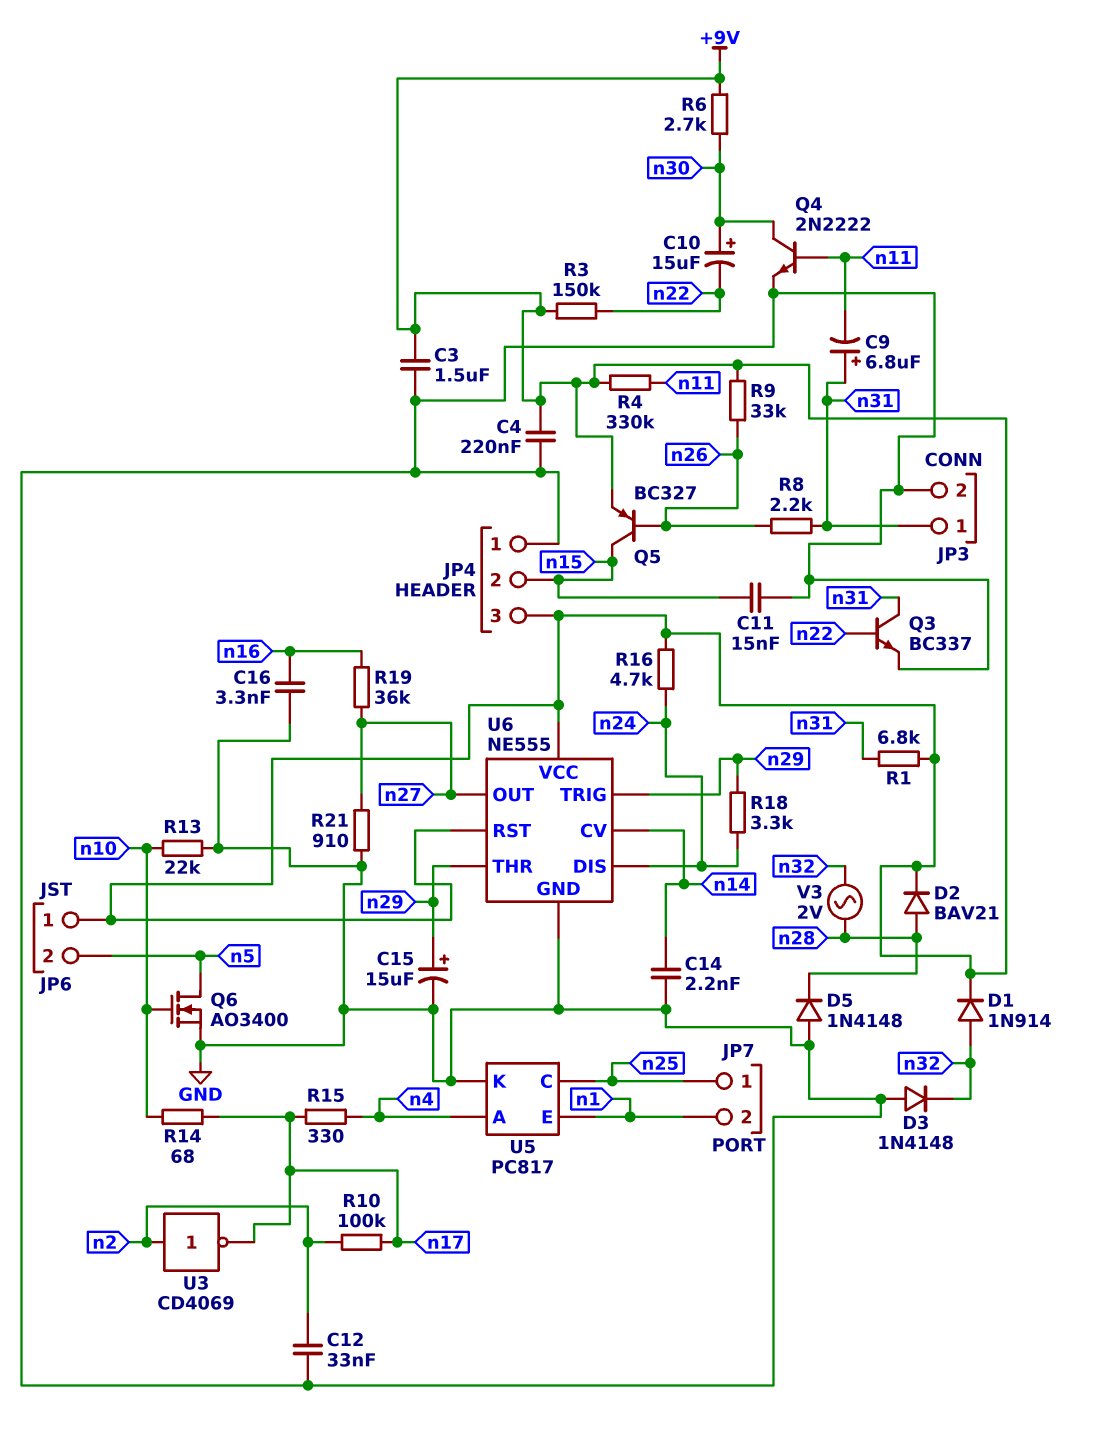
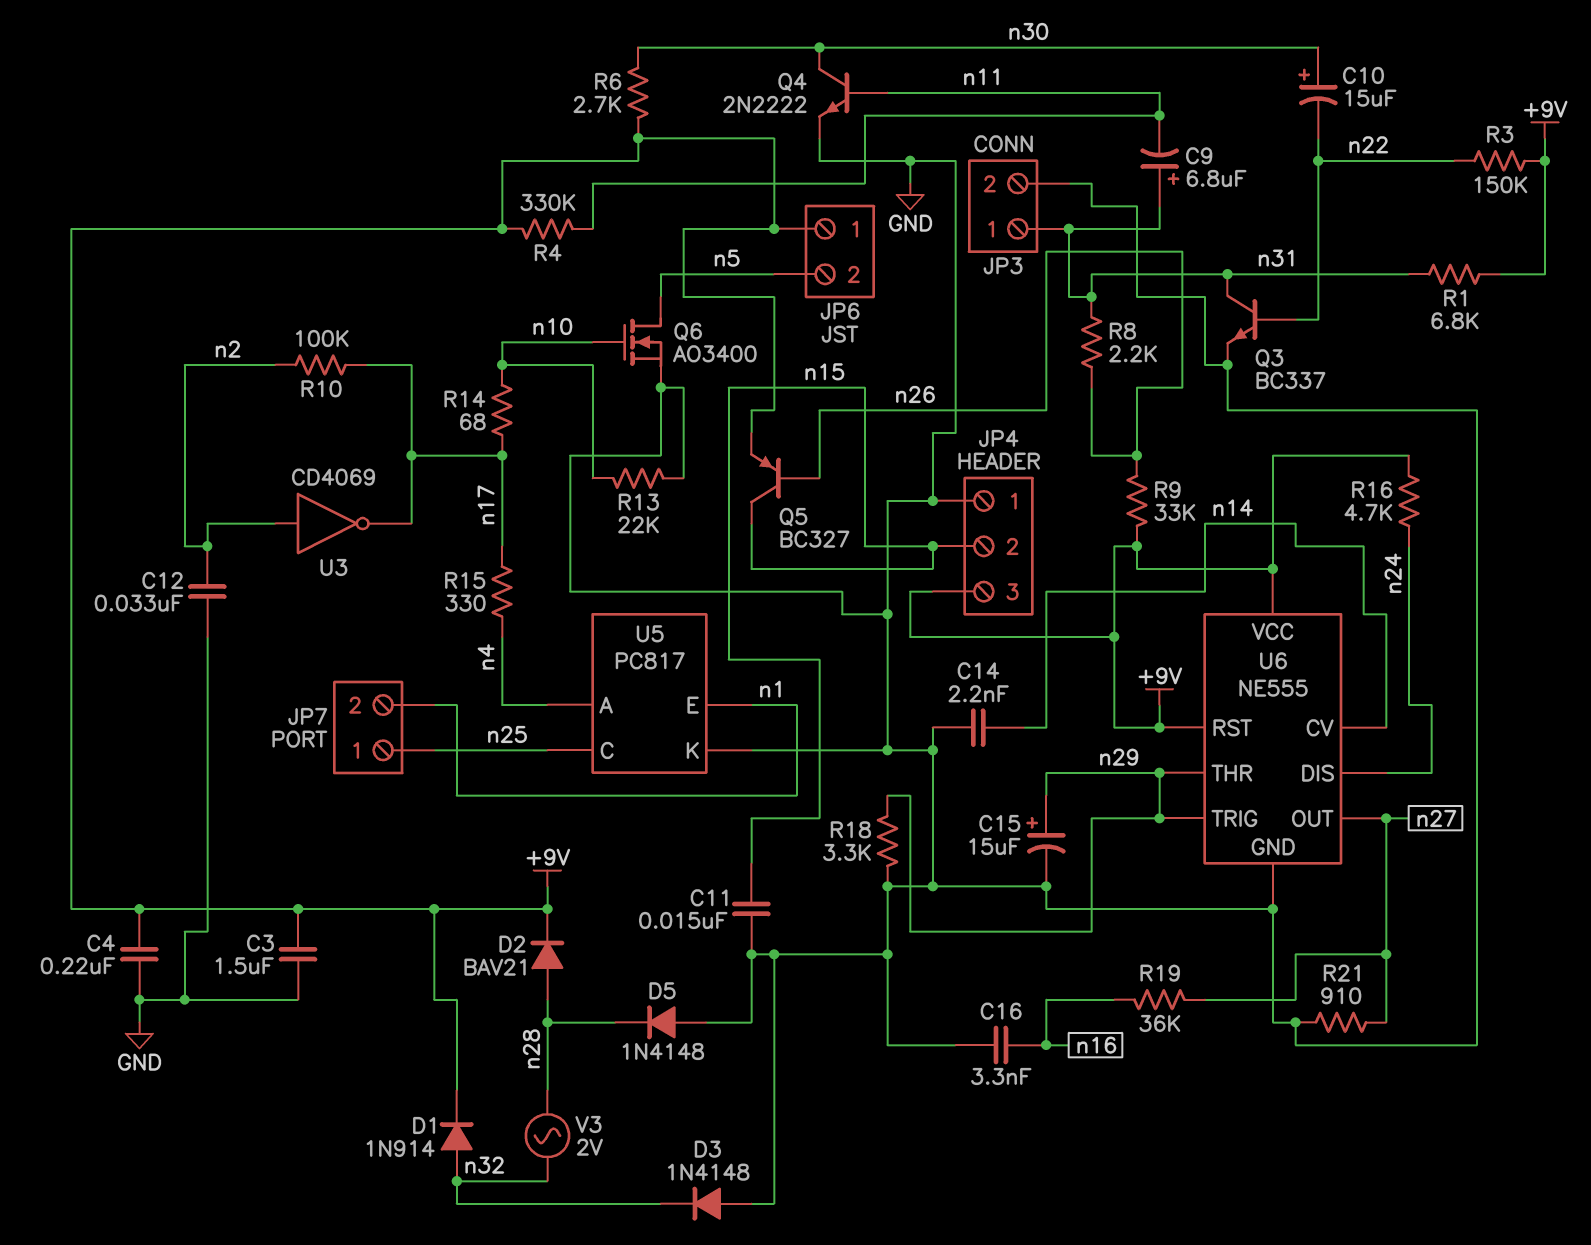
R18: 3.3k (n24, n29) -> 3.3k (GND, n29)

